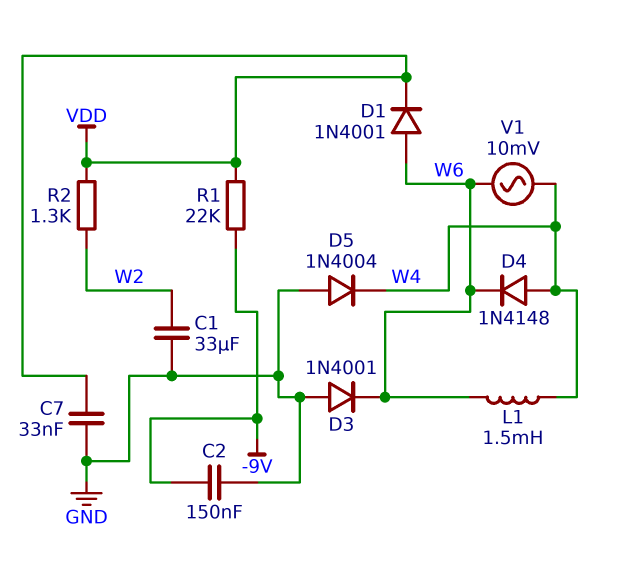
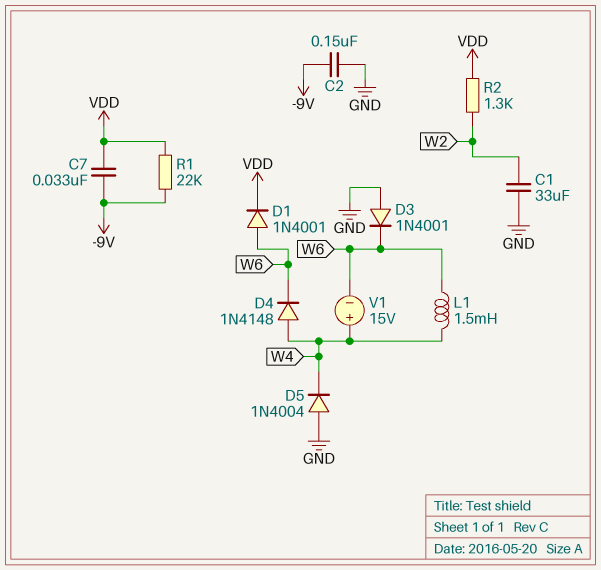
C7: 33nF (GND, VDD) -> 33nF (-9V, VDD)
V1: AC 10mV (W4, W6) -> 15V (plus W4, minus W6)

